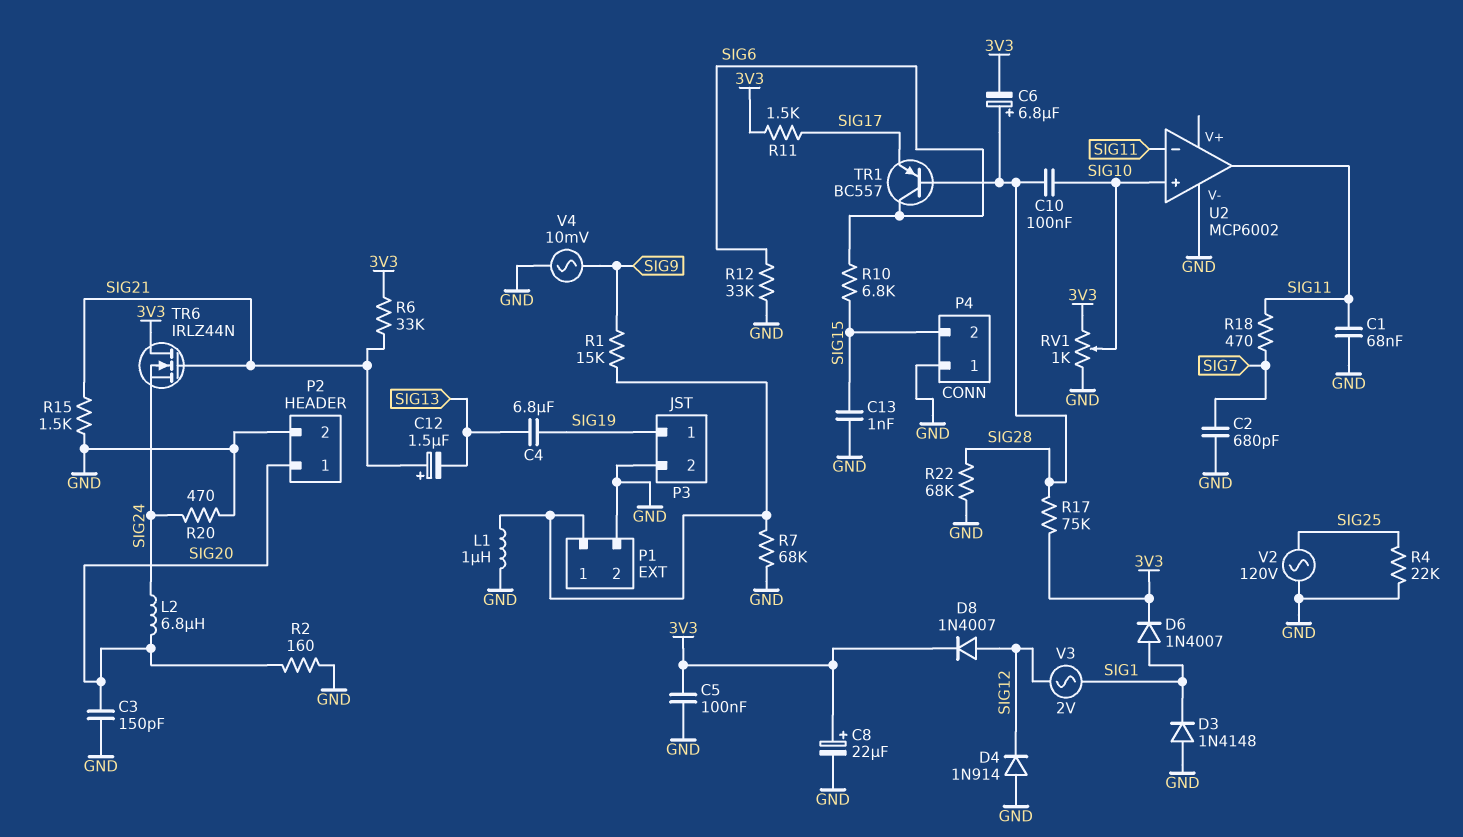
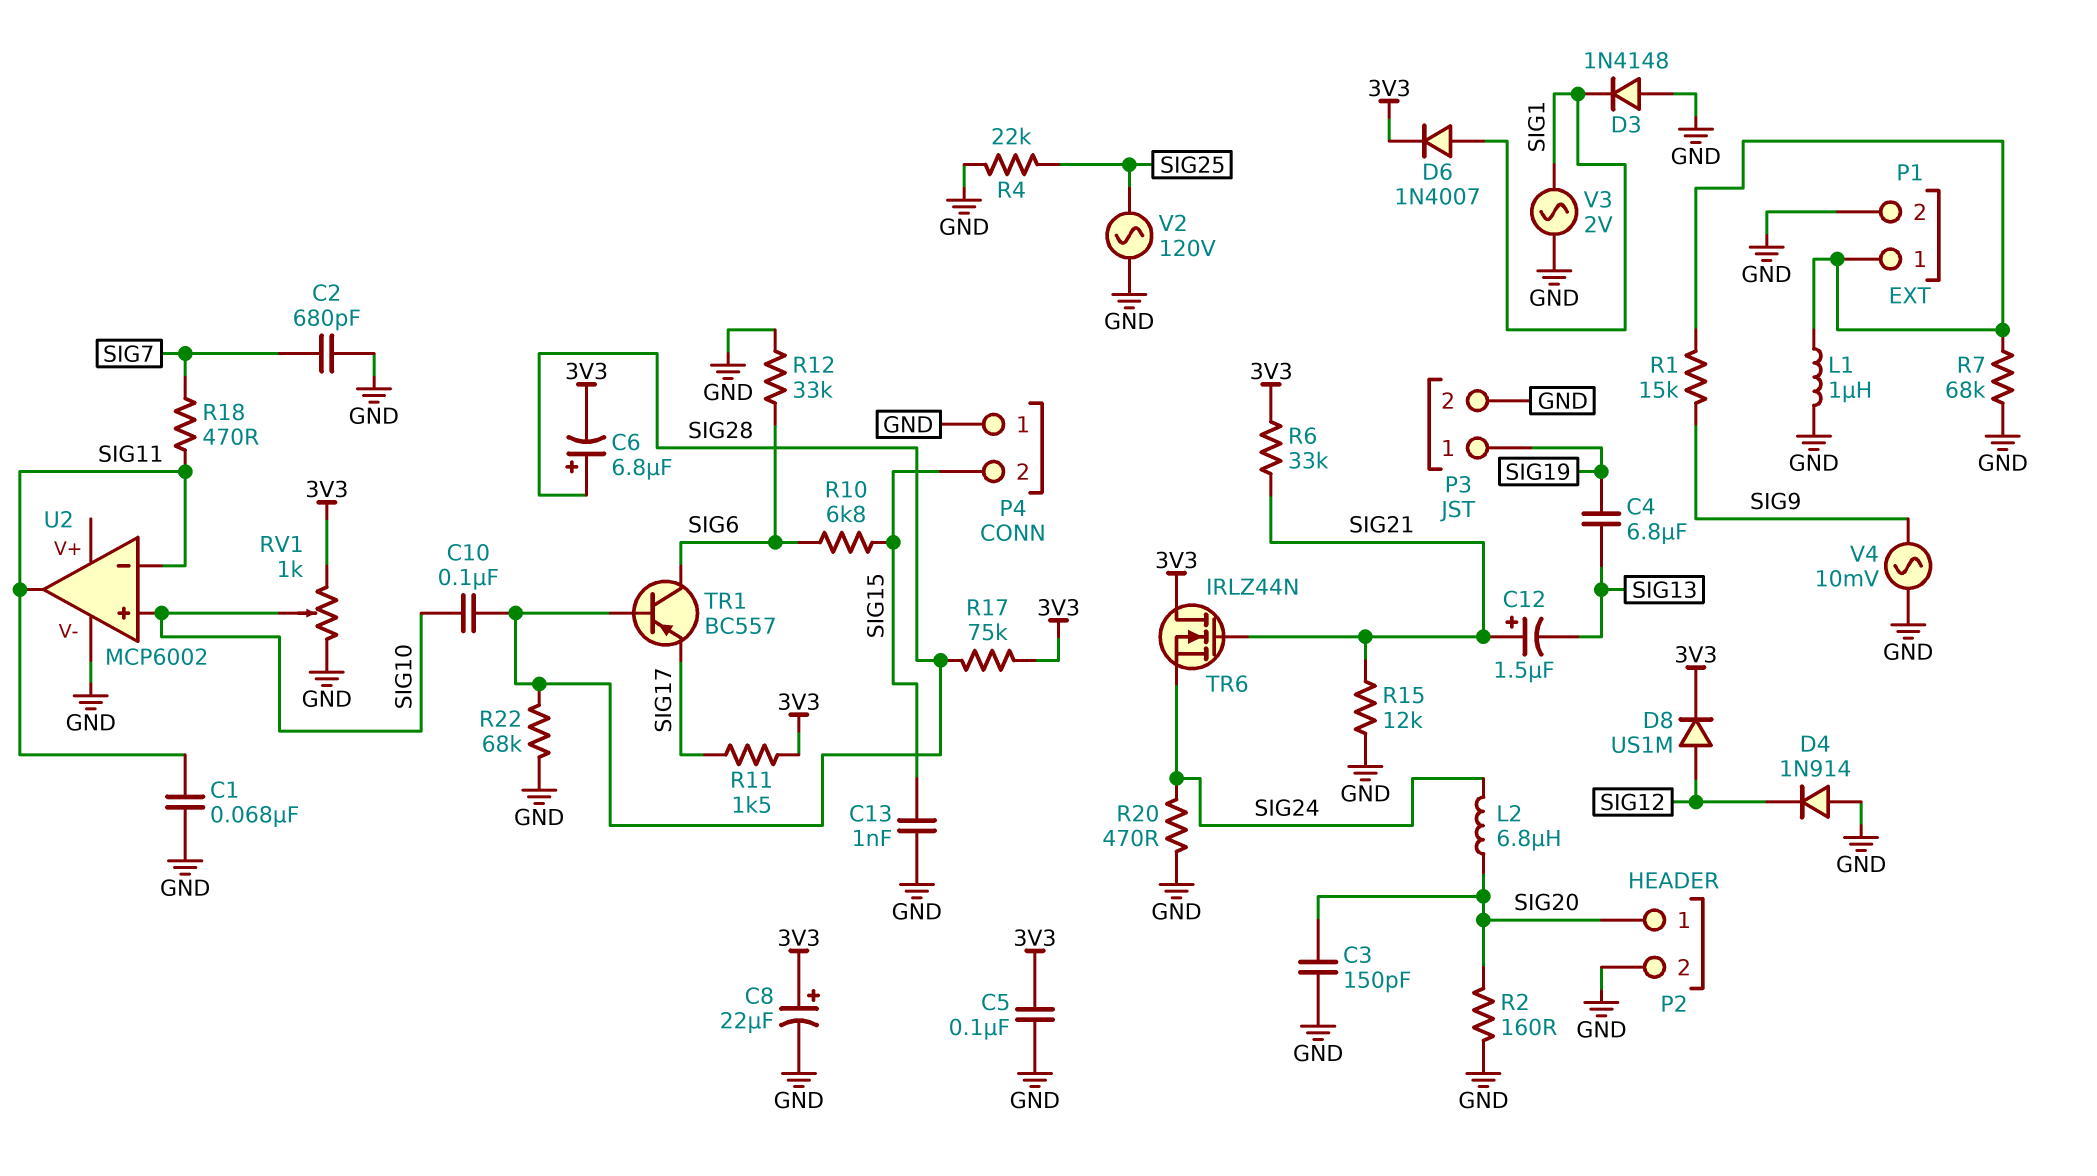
D8: diode 1N4007 (A SIG12, K 3V3) -> diode US1M (A SIG12, K 3V3)
R15: 1.5k (GND, SIG21) -> 12k (GND, SIG21)
V3: AC 2V (SIG1, SIG12) -> AC 2V (GND, SIG1)

